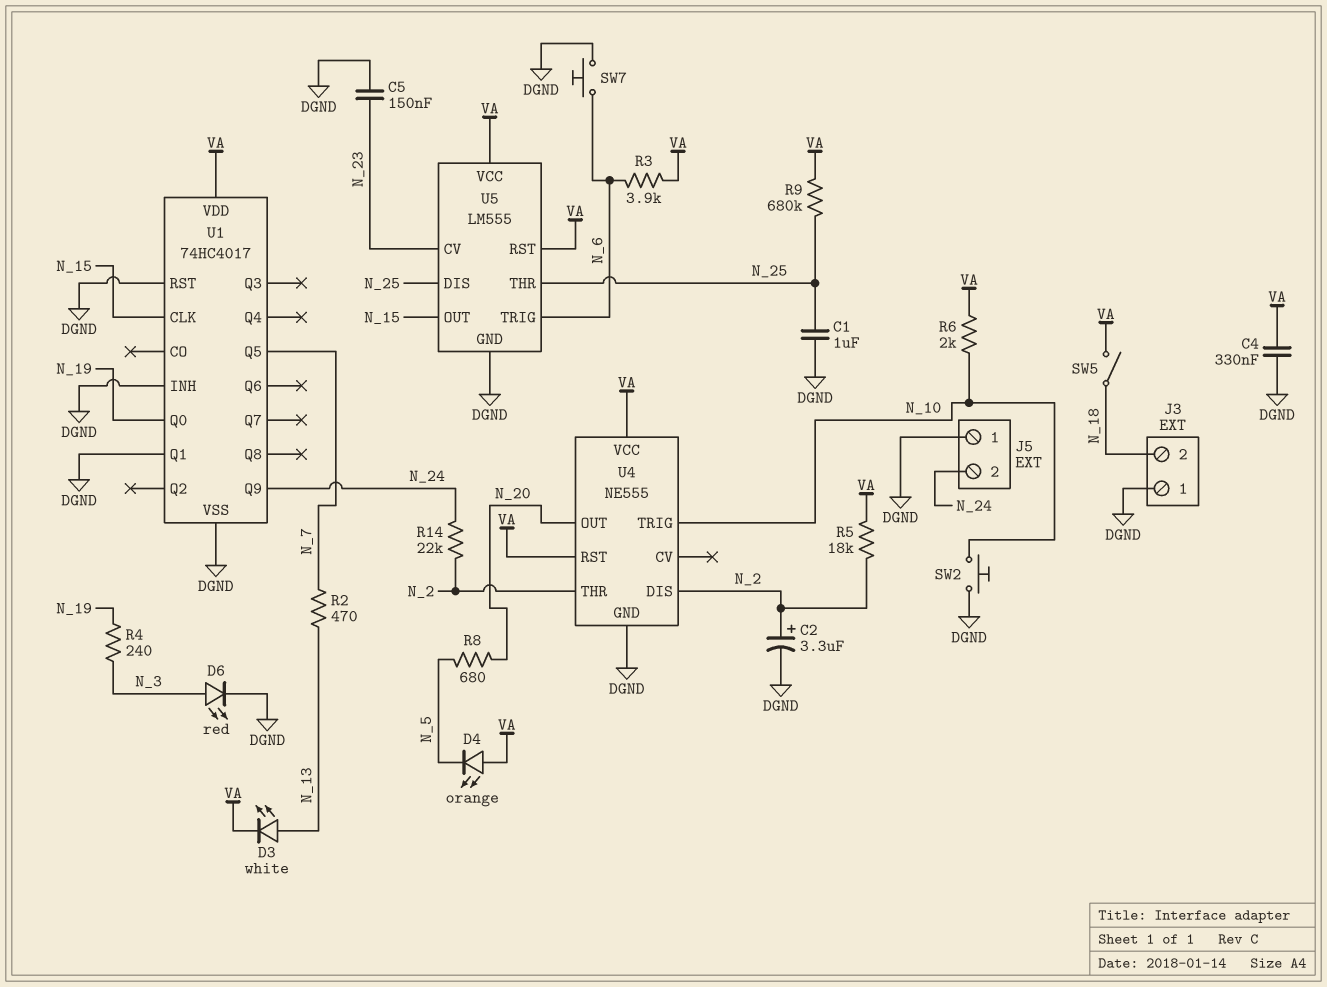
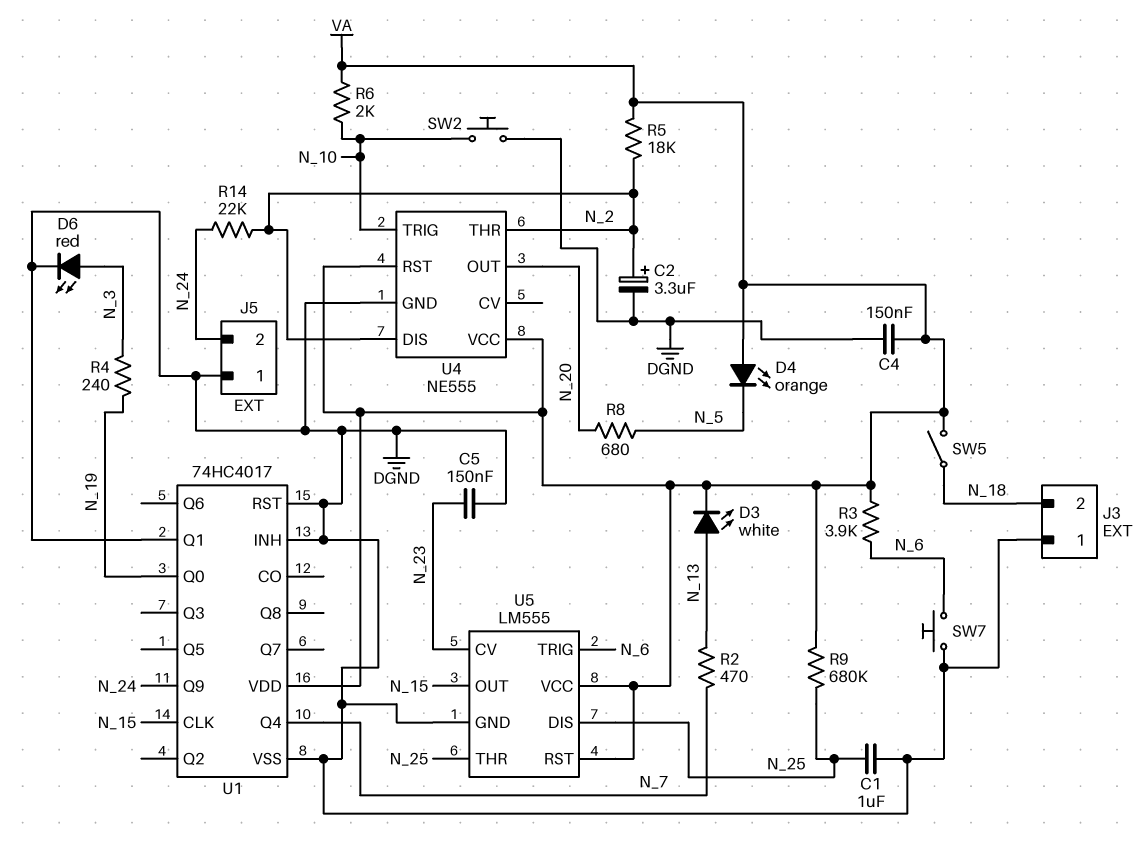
C4: 330nF (DGND, VA) -> 150nF (DGND, VA)
U1 pin Q4: none -> N_7
U1 pin Q5: N_7 -> none

